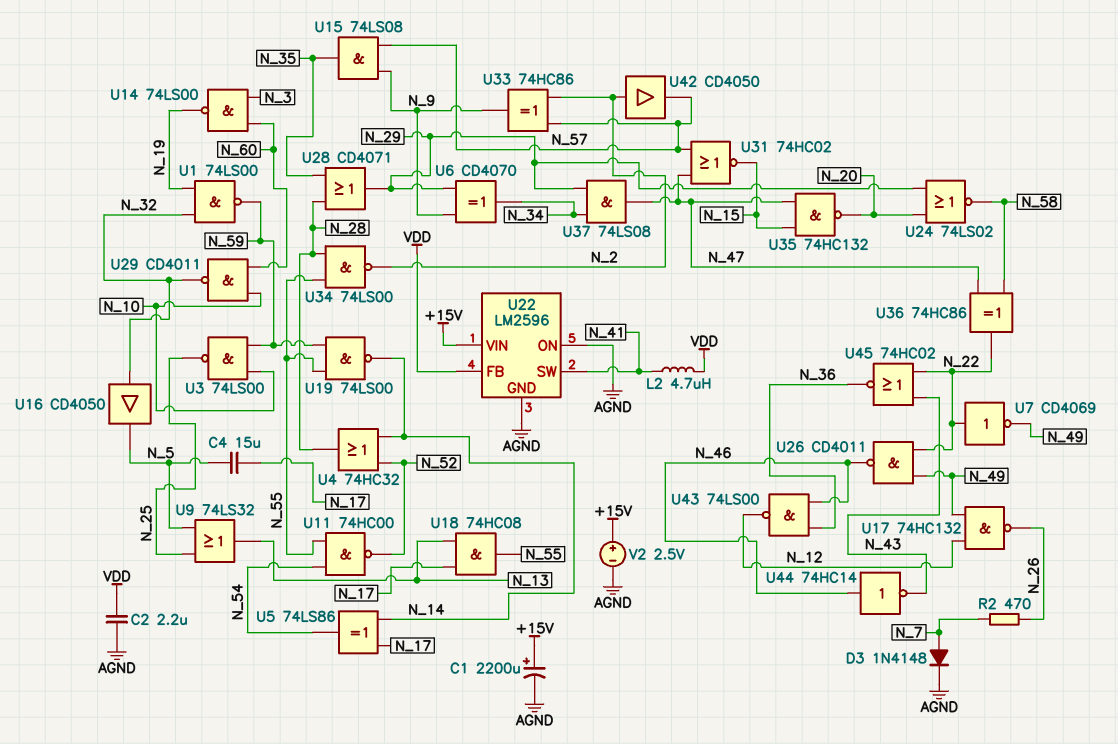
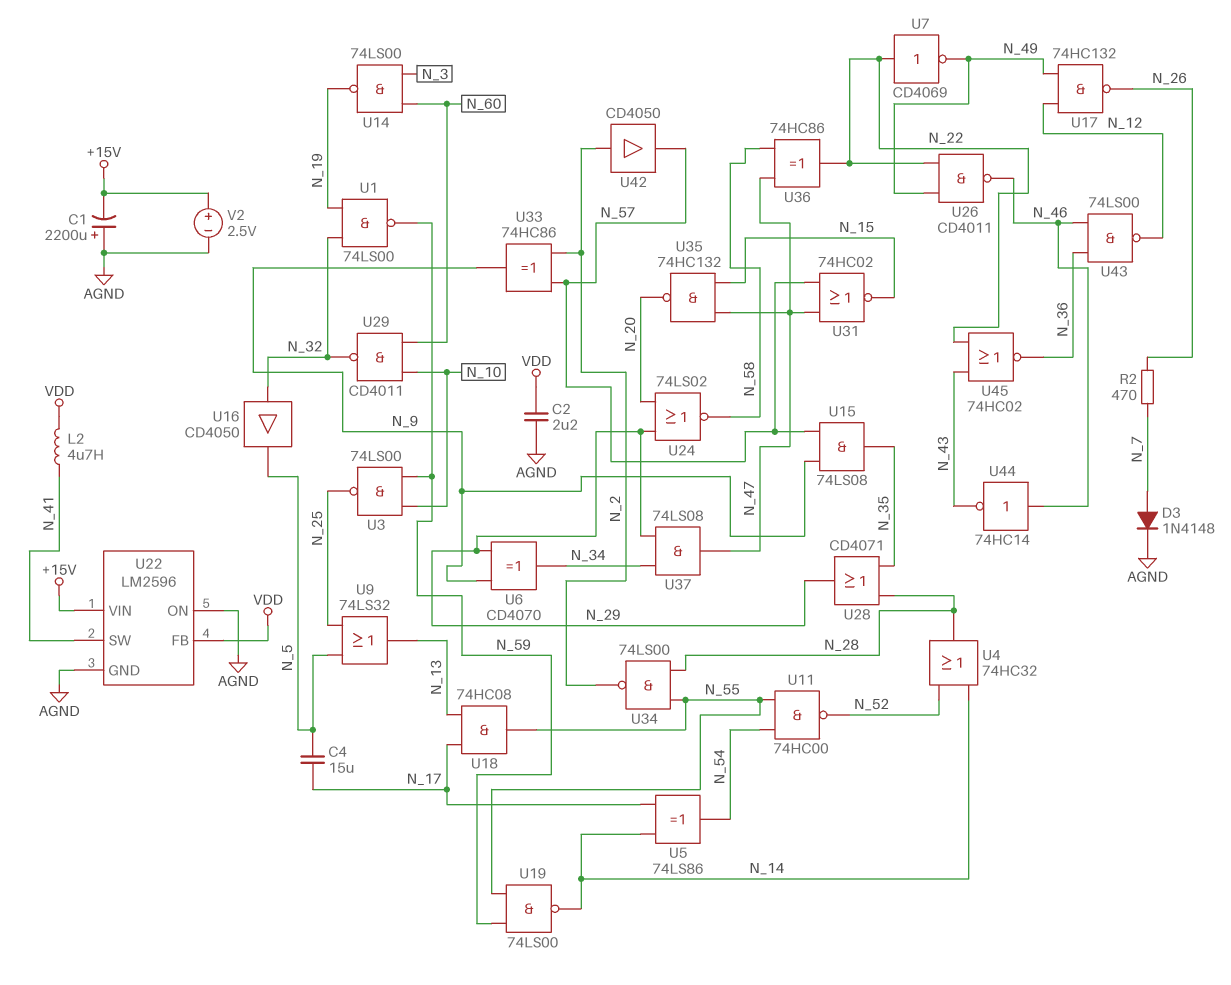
C1: 2200uF (plus +15V, minus AGND) -> 2200uF (plus AGND, minus +15V)

